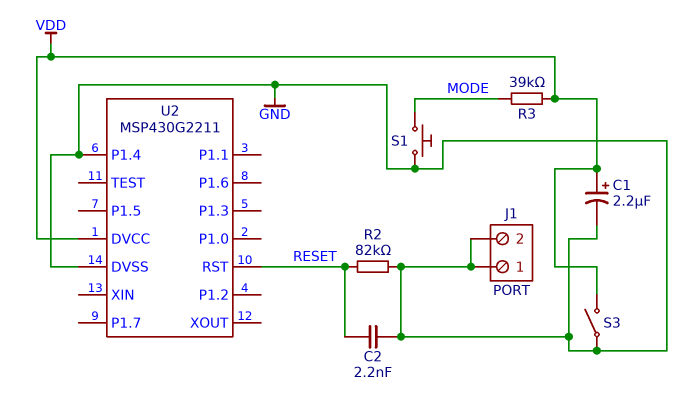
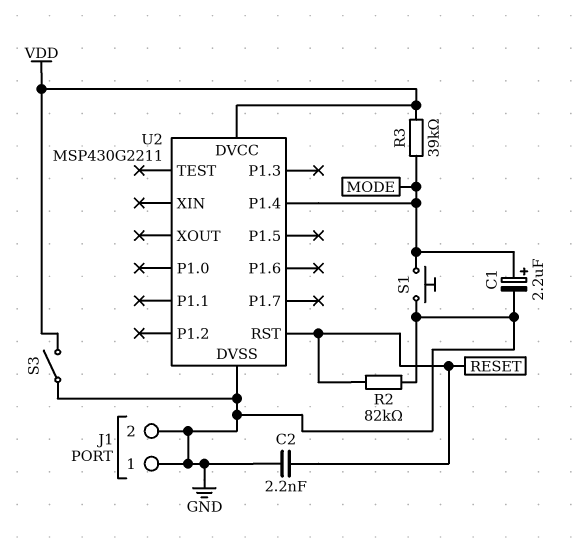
C1: 2.2uF (plus VDD, minus GND) -> 2.2uF (plus MODE, minus GND)
U2 pin P1.4: GND -> MODE

